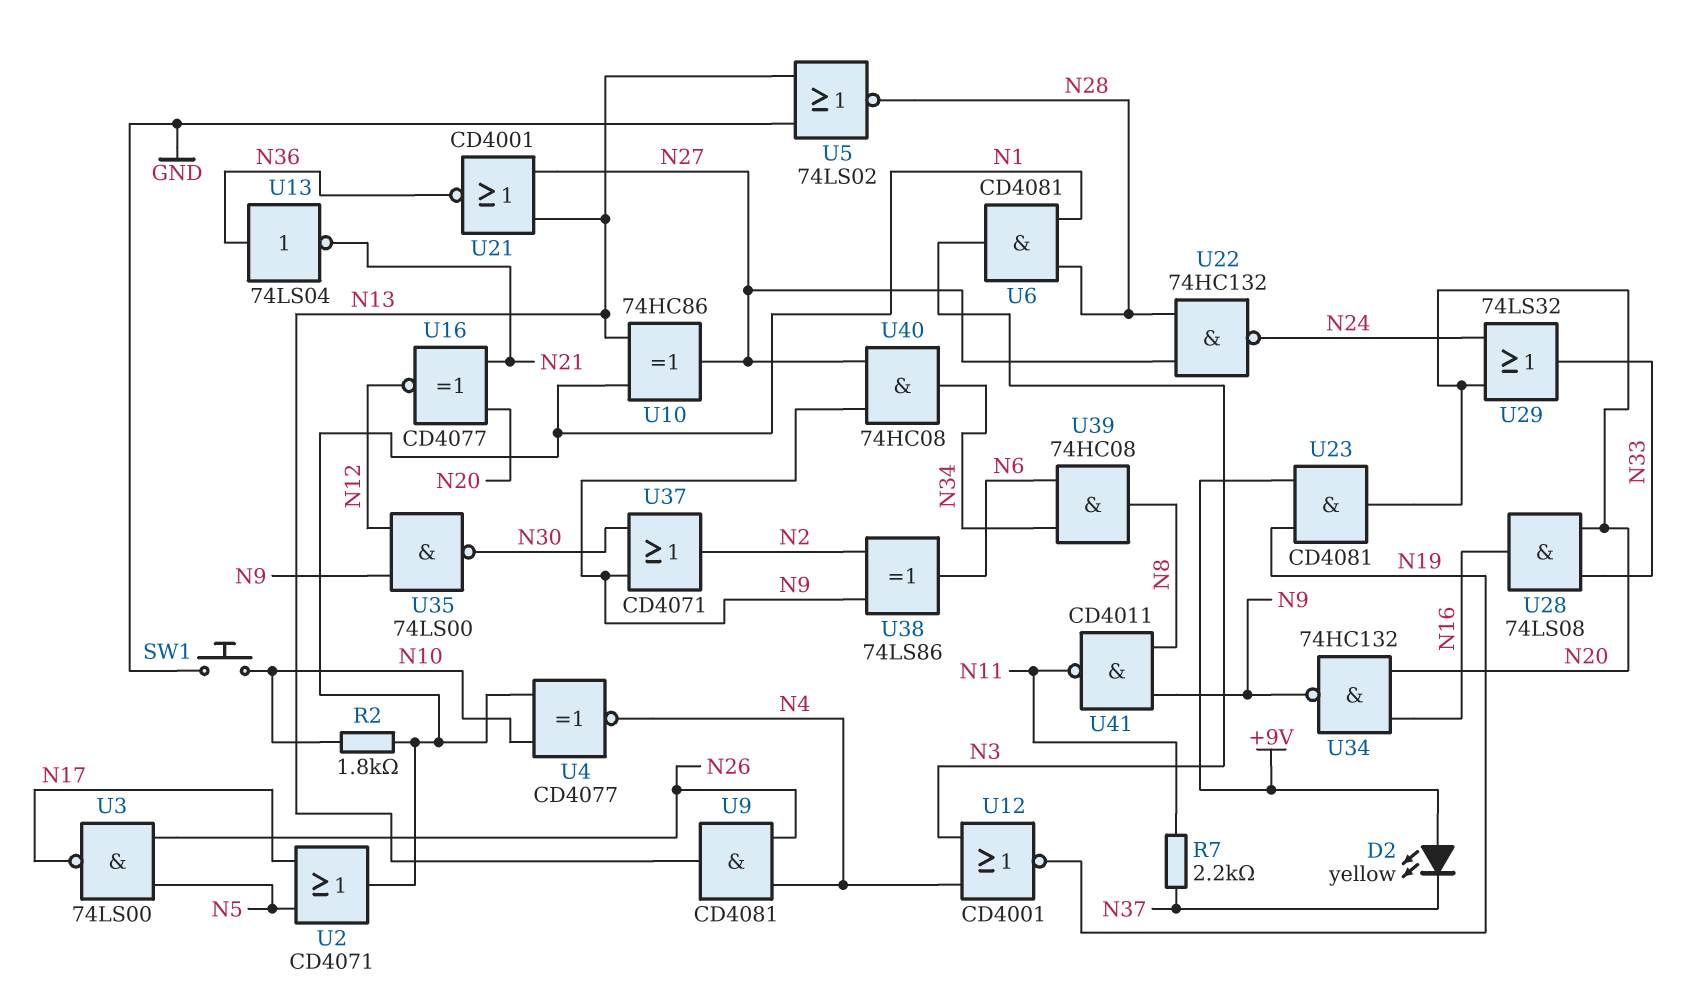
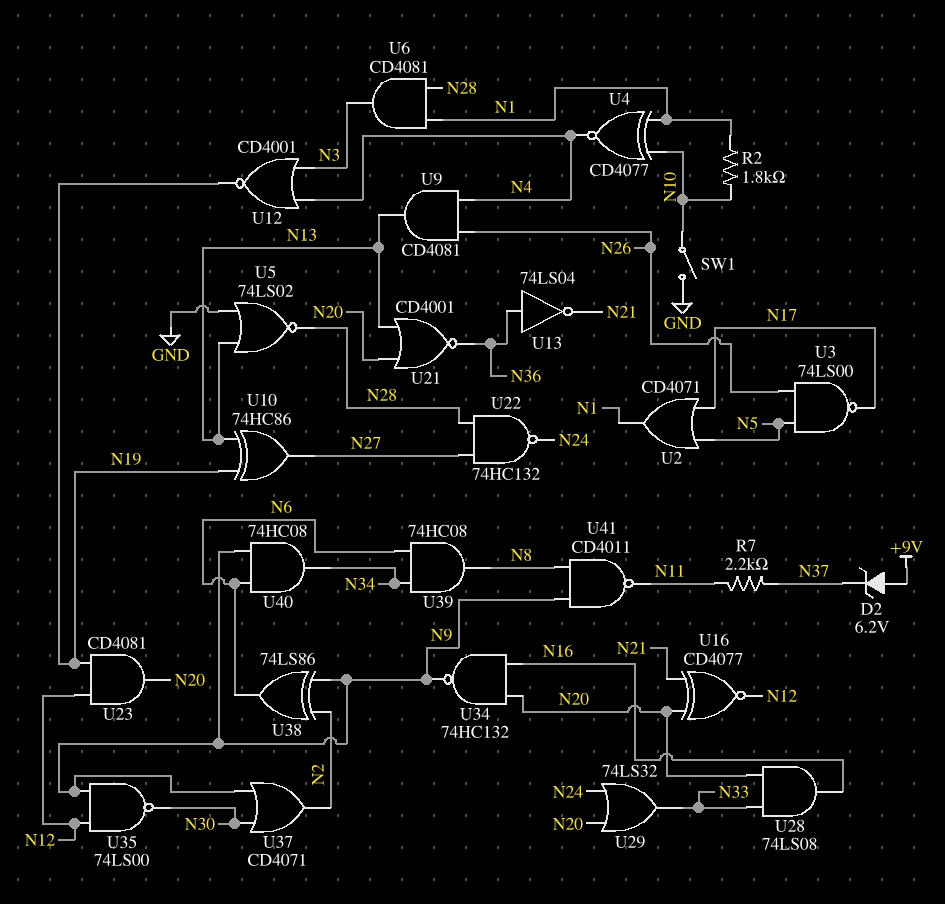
D2: LED yellow (A +9V, K N37) -> zener 6.2V (A +9V, K N37)
SW1: button (GND, N10) -> switch (GND, N10)
U10: XOR 74HC86 (in N1, in N13, out N27) -> XOR 74HC86 (in N13, in N19, out N27)
U21: NOR CD4001 (in N13, in N27, out N36) -> NOR CD4001 (in N13, in N20, out N36)
U23: AND CD4081 (in +9V, in N19, out N20) -> AND CD4081 (in N12, in N19, out N20)
U40: AND 74HC08 (in N9, in N27, out N34) -> AND 74HC08 (in N6, in N9, out N34)

